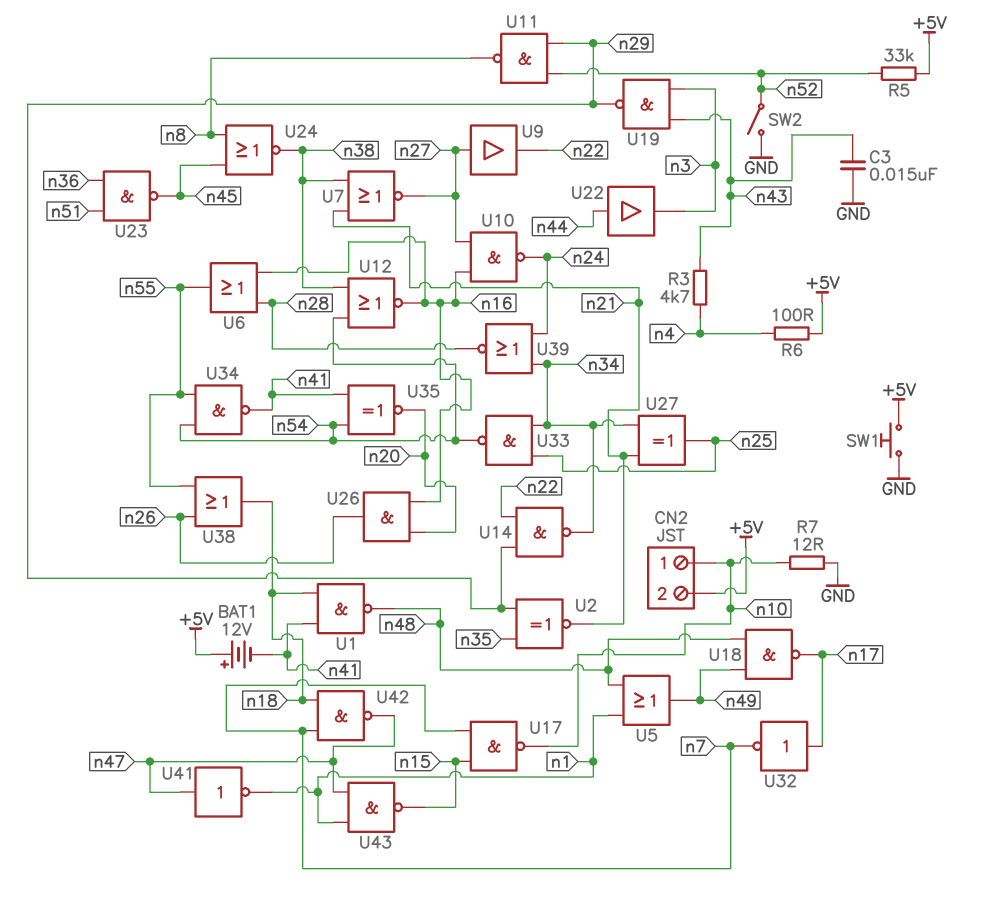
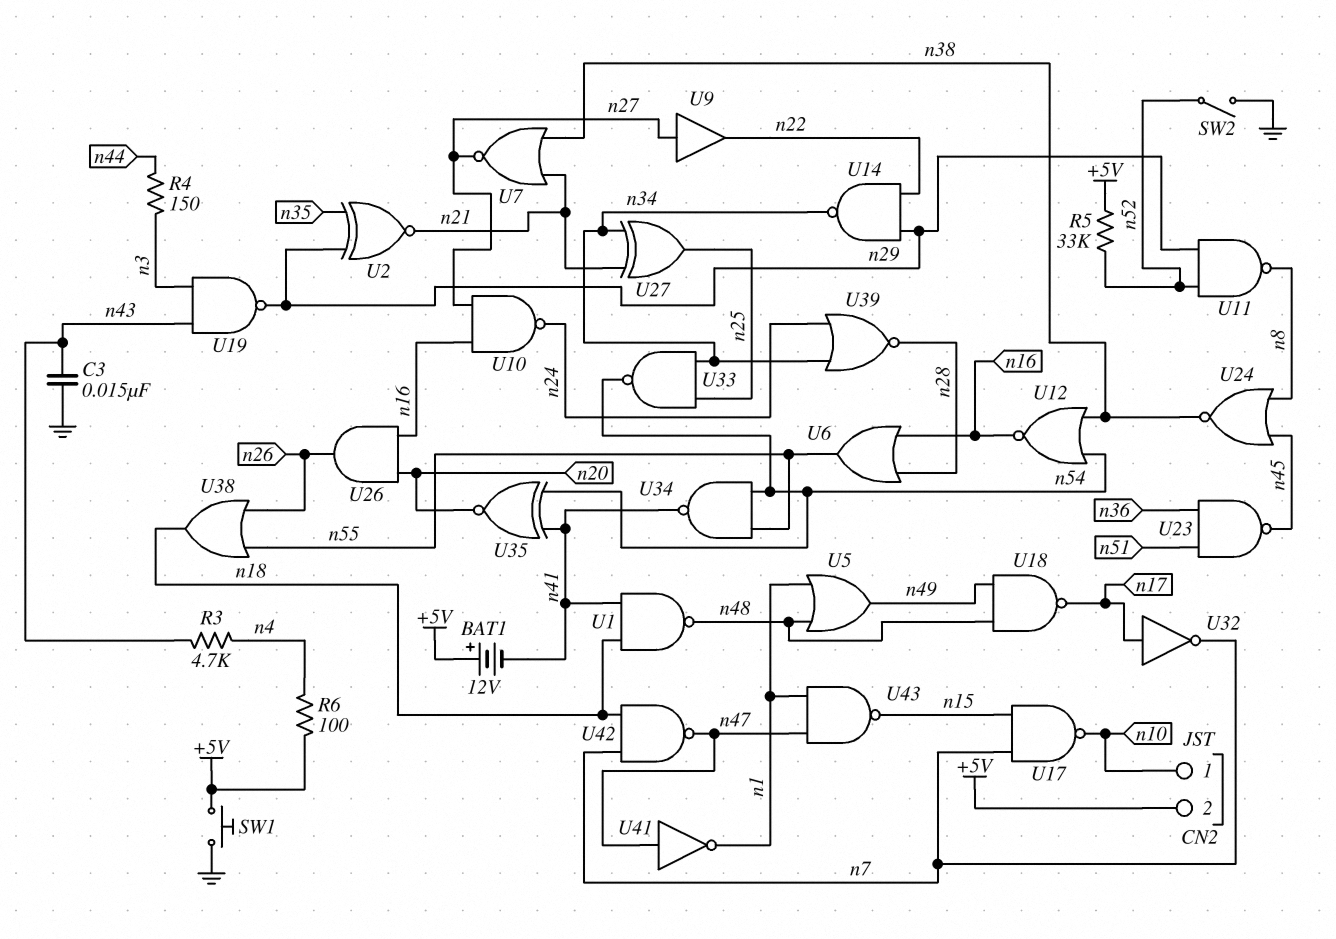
R4: none -> 150 (n3, n44)
R7: 12 (GND, n10) -> none
U22: buffer (in n44, out n3) -> none

